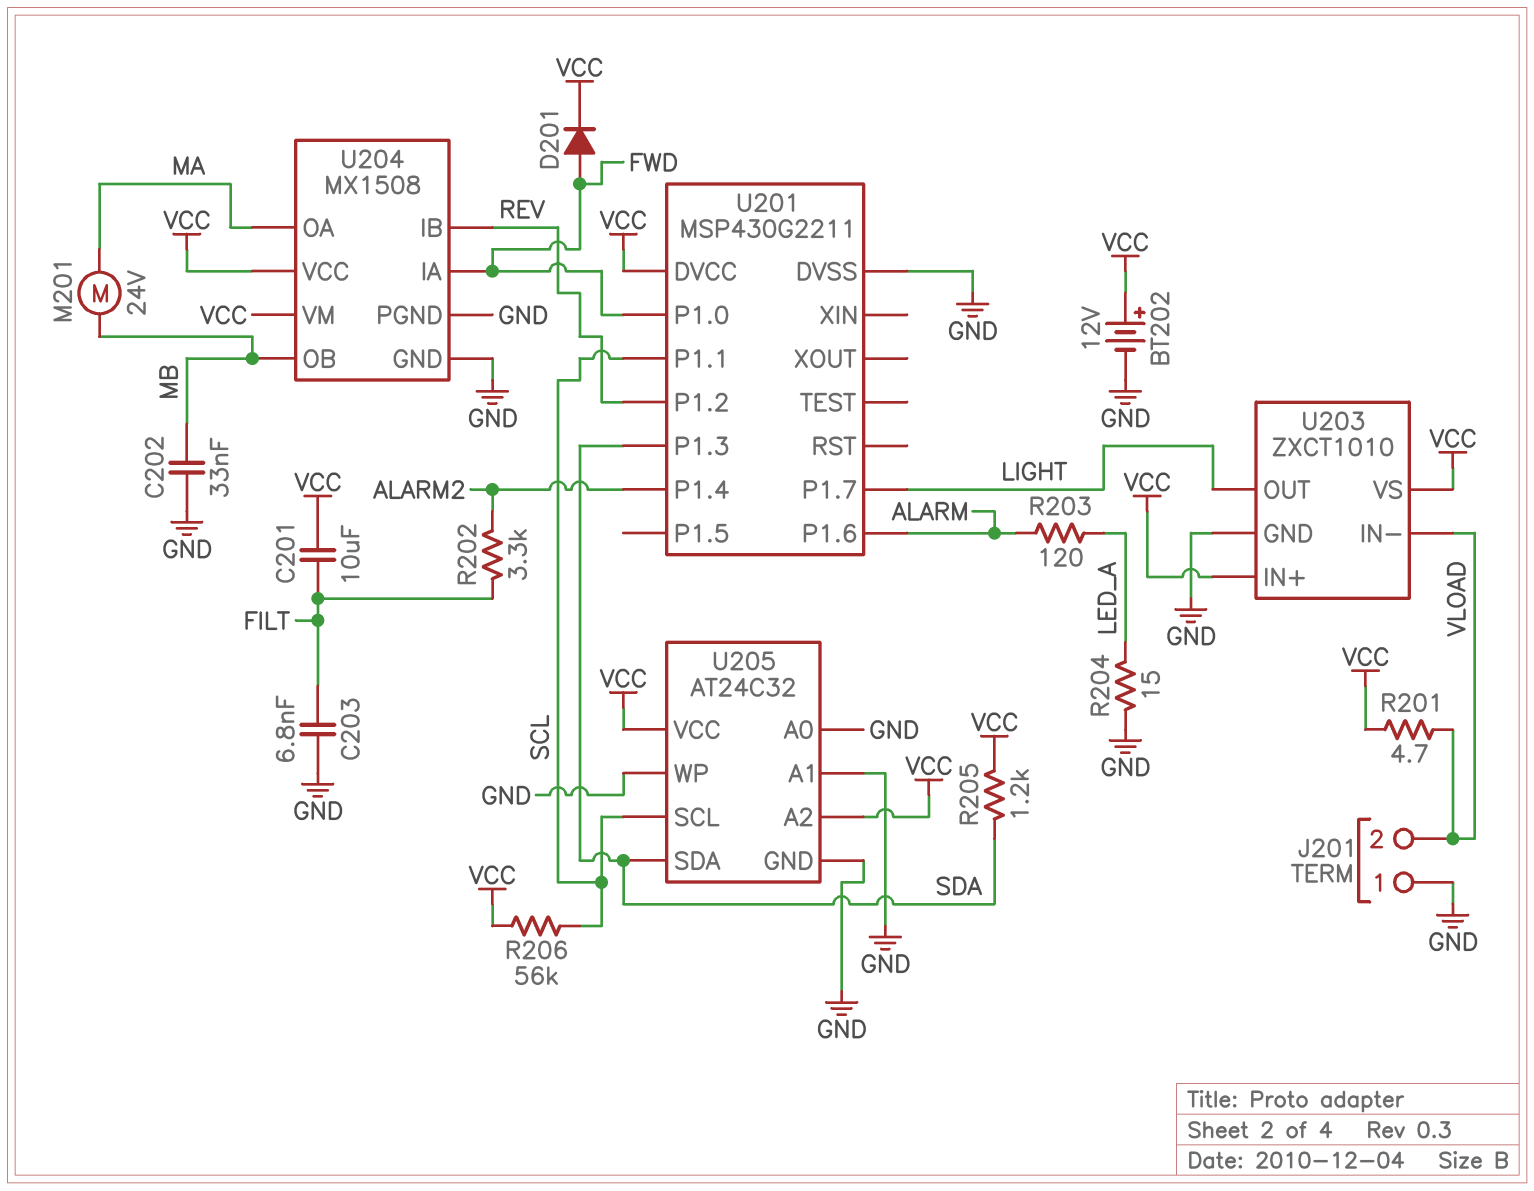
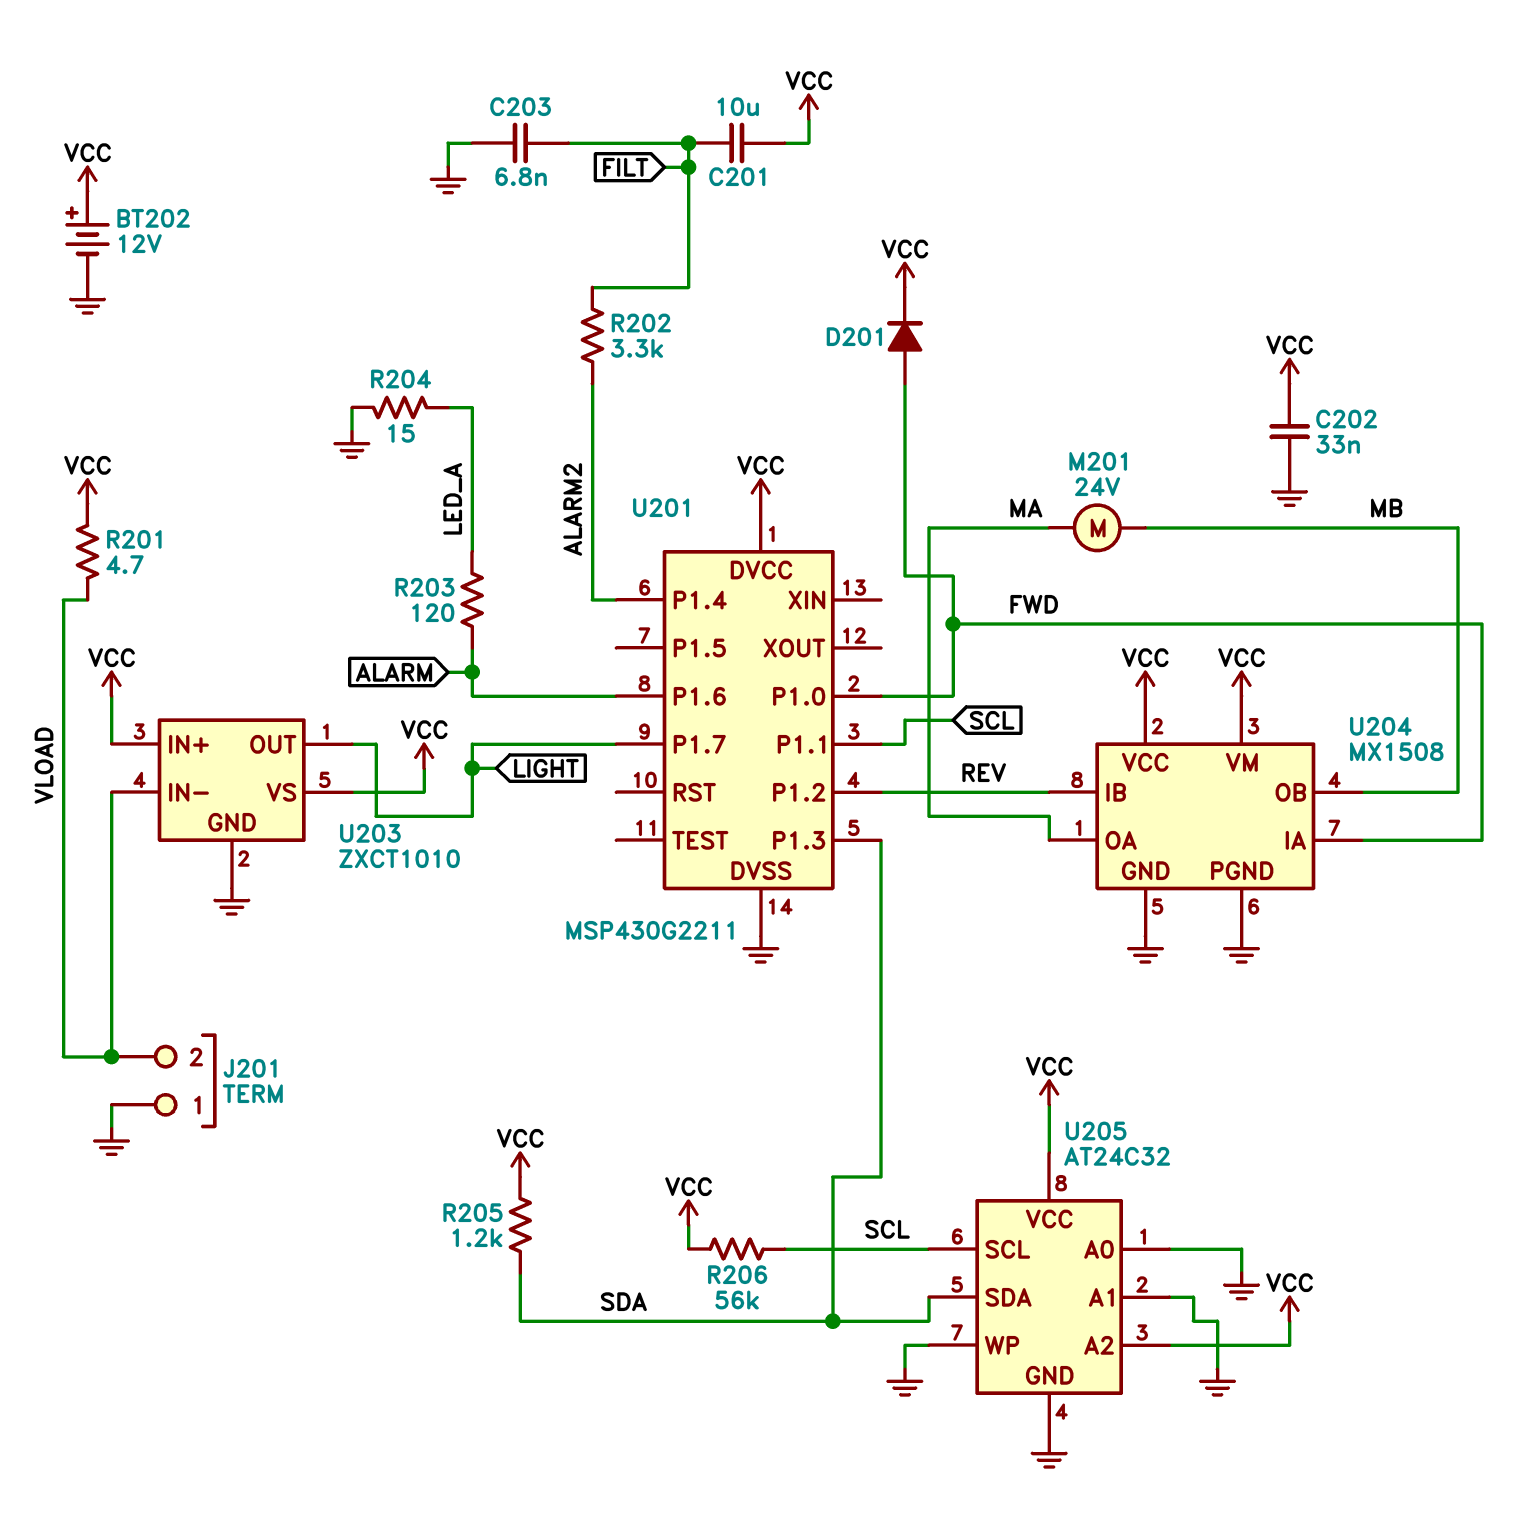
C202: 33nF (GND, MB) -> 33nF (GND, VCC)

